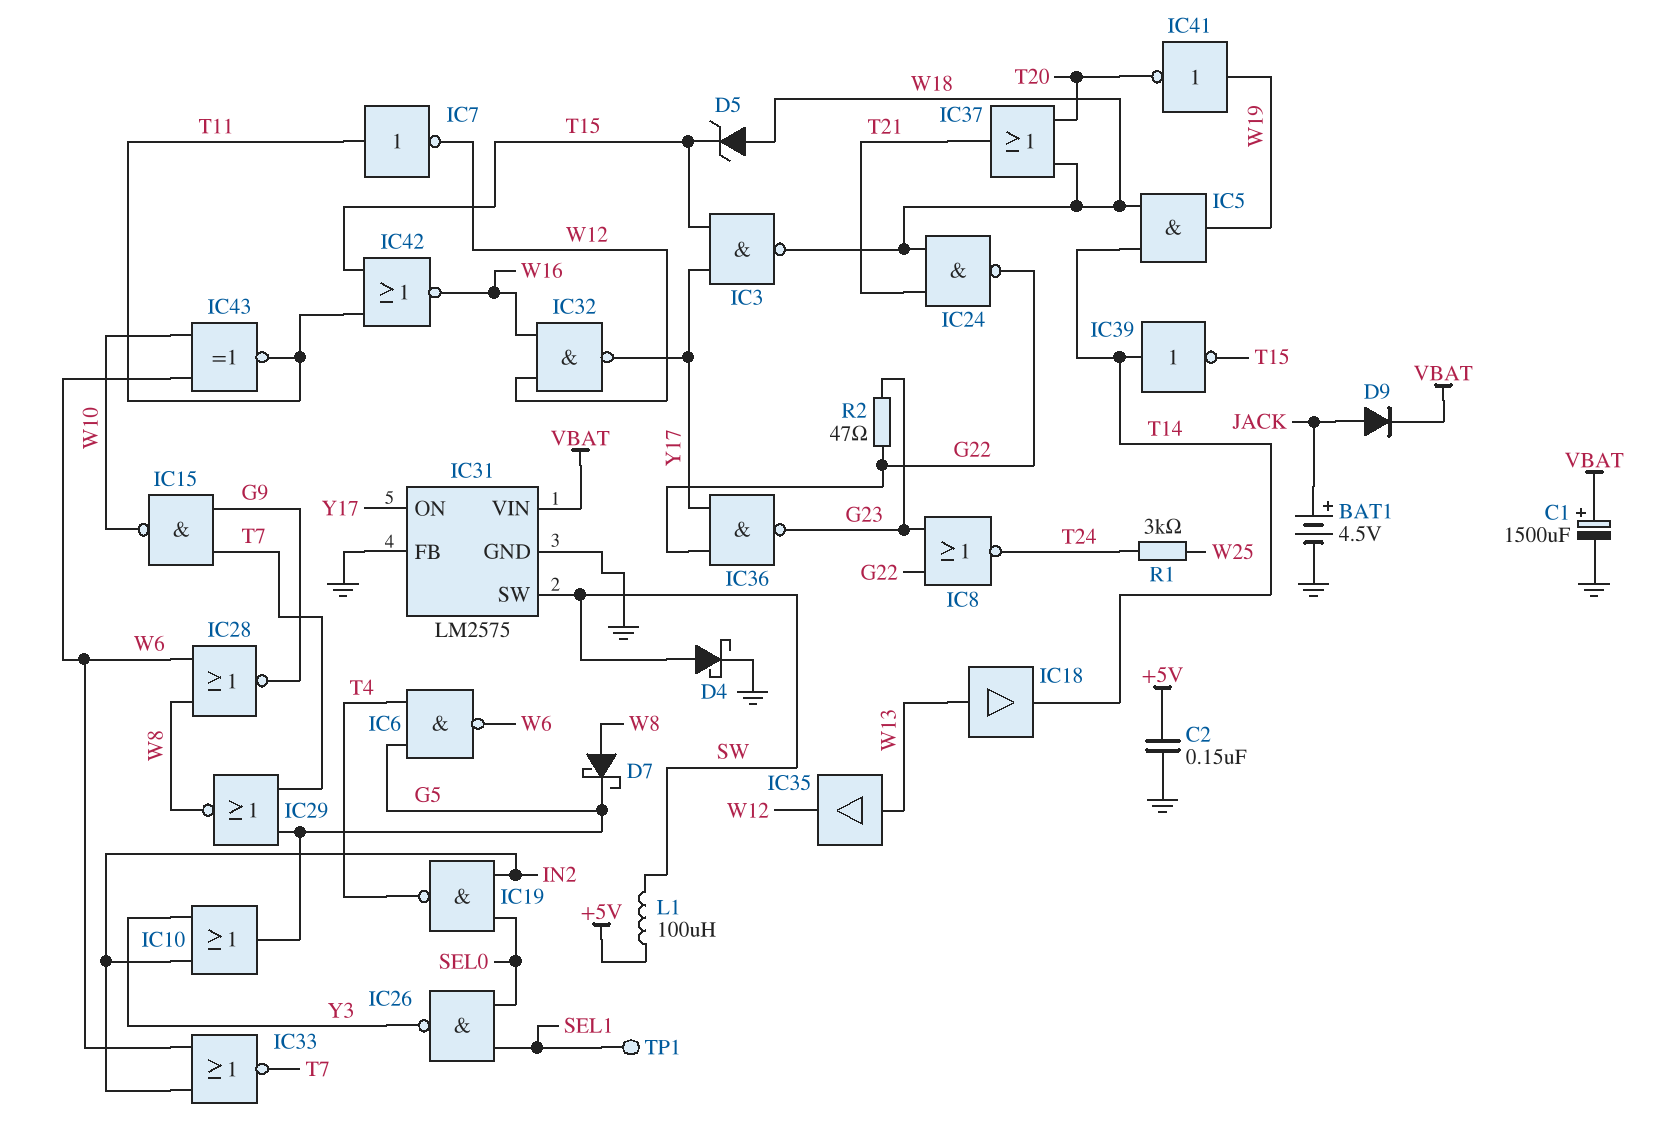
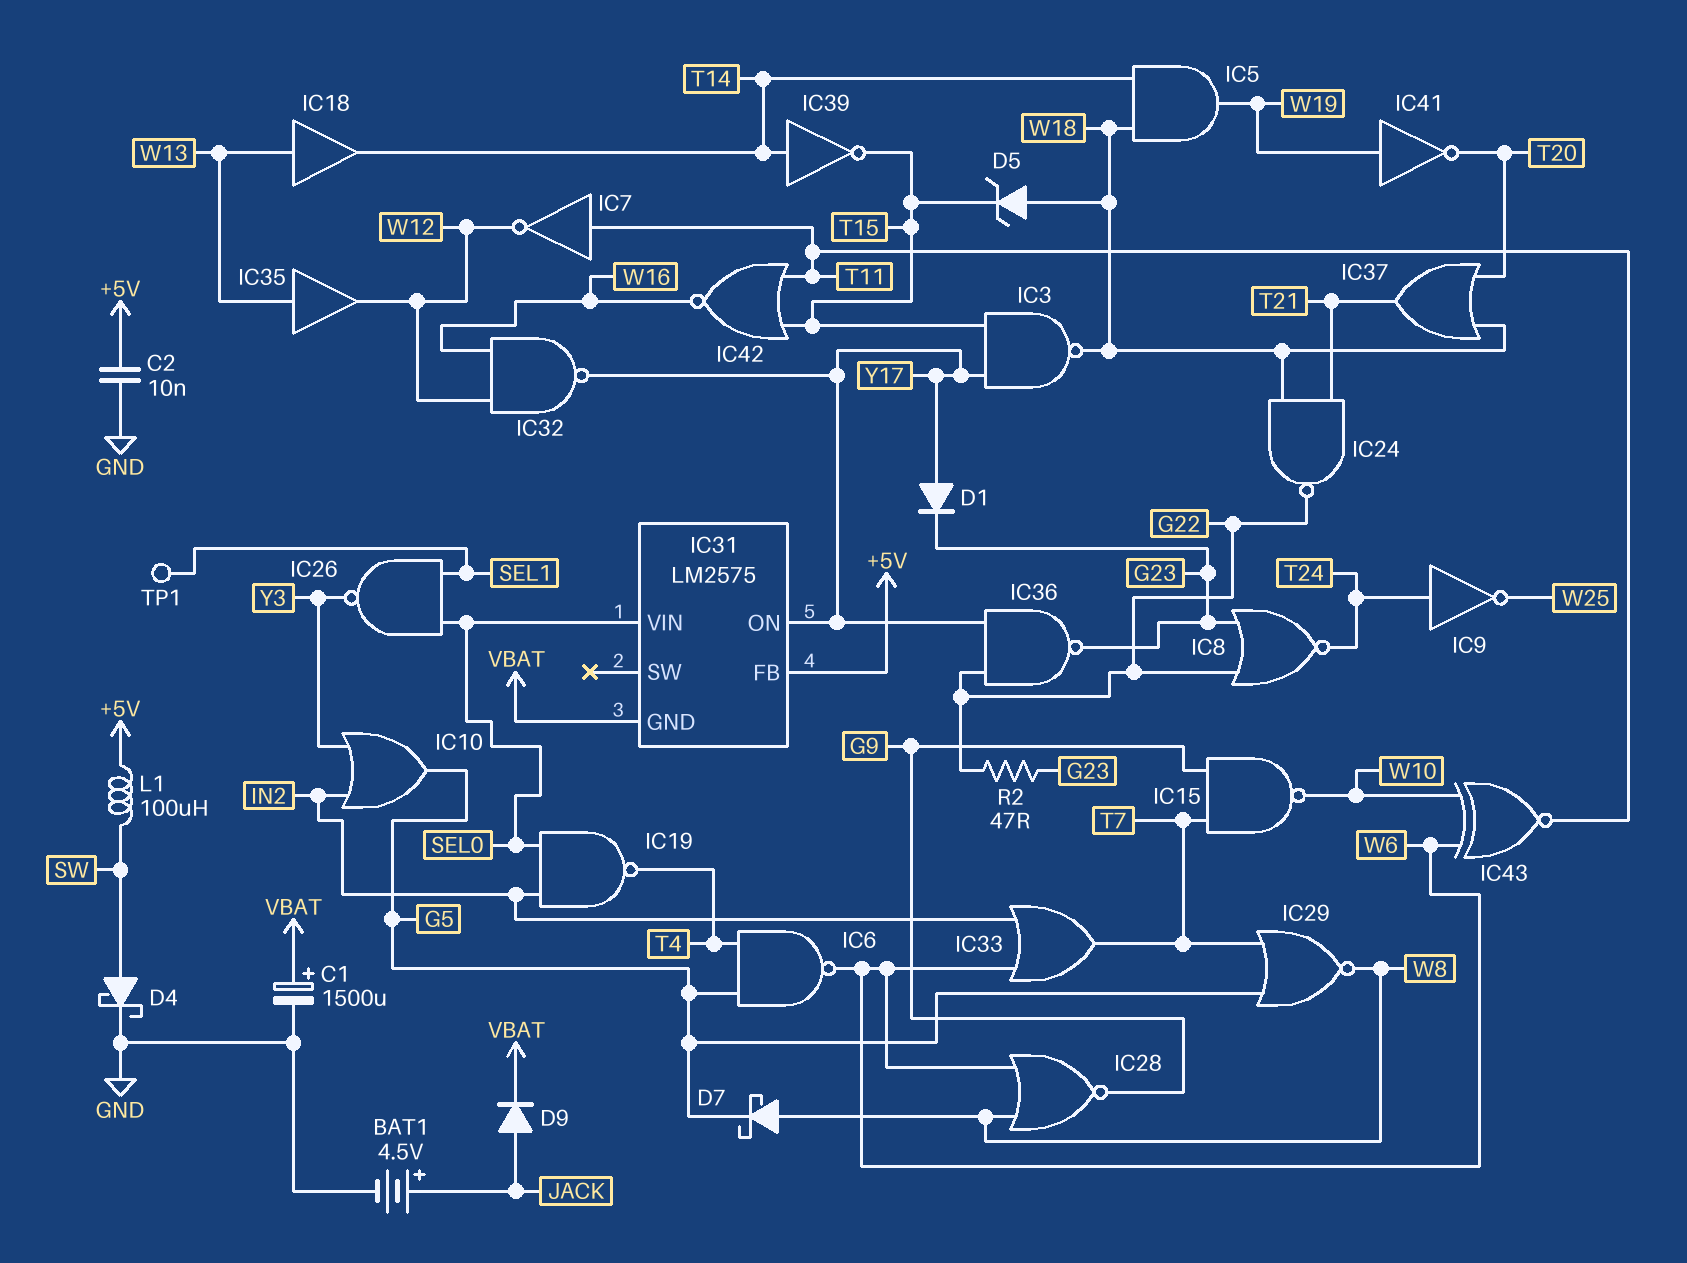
C2: 150nF (+5V, GND) -> 10nF (+5V, GND)
D1: none -> diode (A Y17, K G23)
IC9: none -> NOT (in T24, out W25)
IC31 pin FB: GND -> +5V
IC31 pin GND: GND -> VBAT
IC31 pin SW: SW -> none
IC31 pin VIN: VBAT -> SEL0
IC33: NOR (in IN2, in W6, out T7) -> OR (in IN2, in W6, out T7)
R1: 3k (T24, W25) -> none

